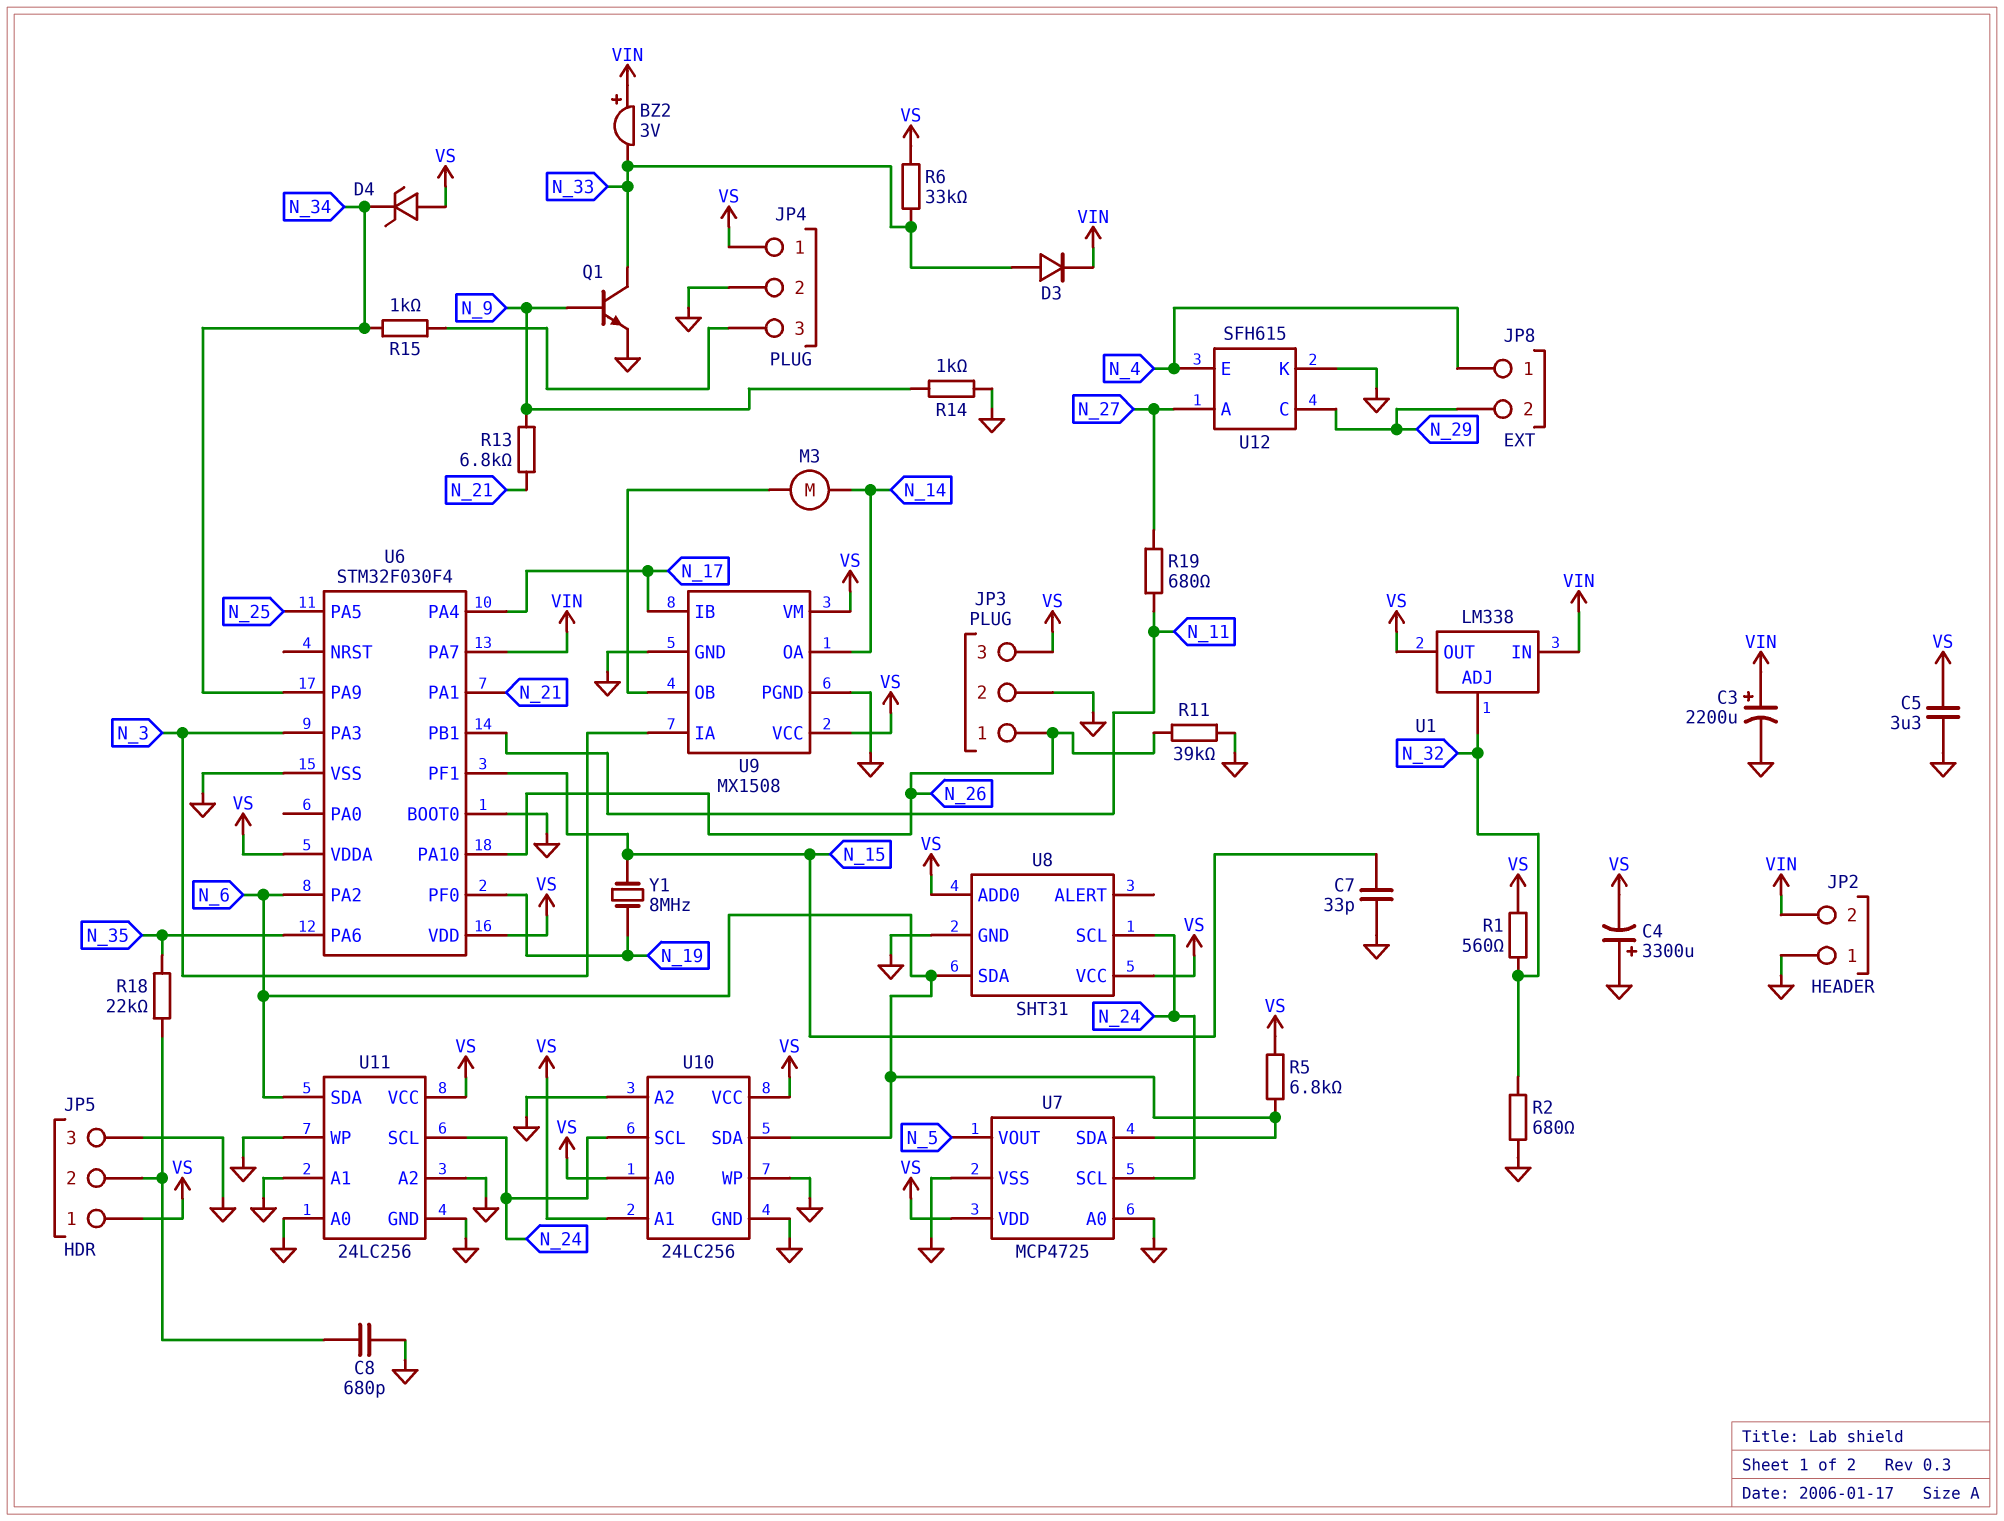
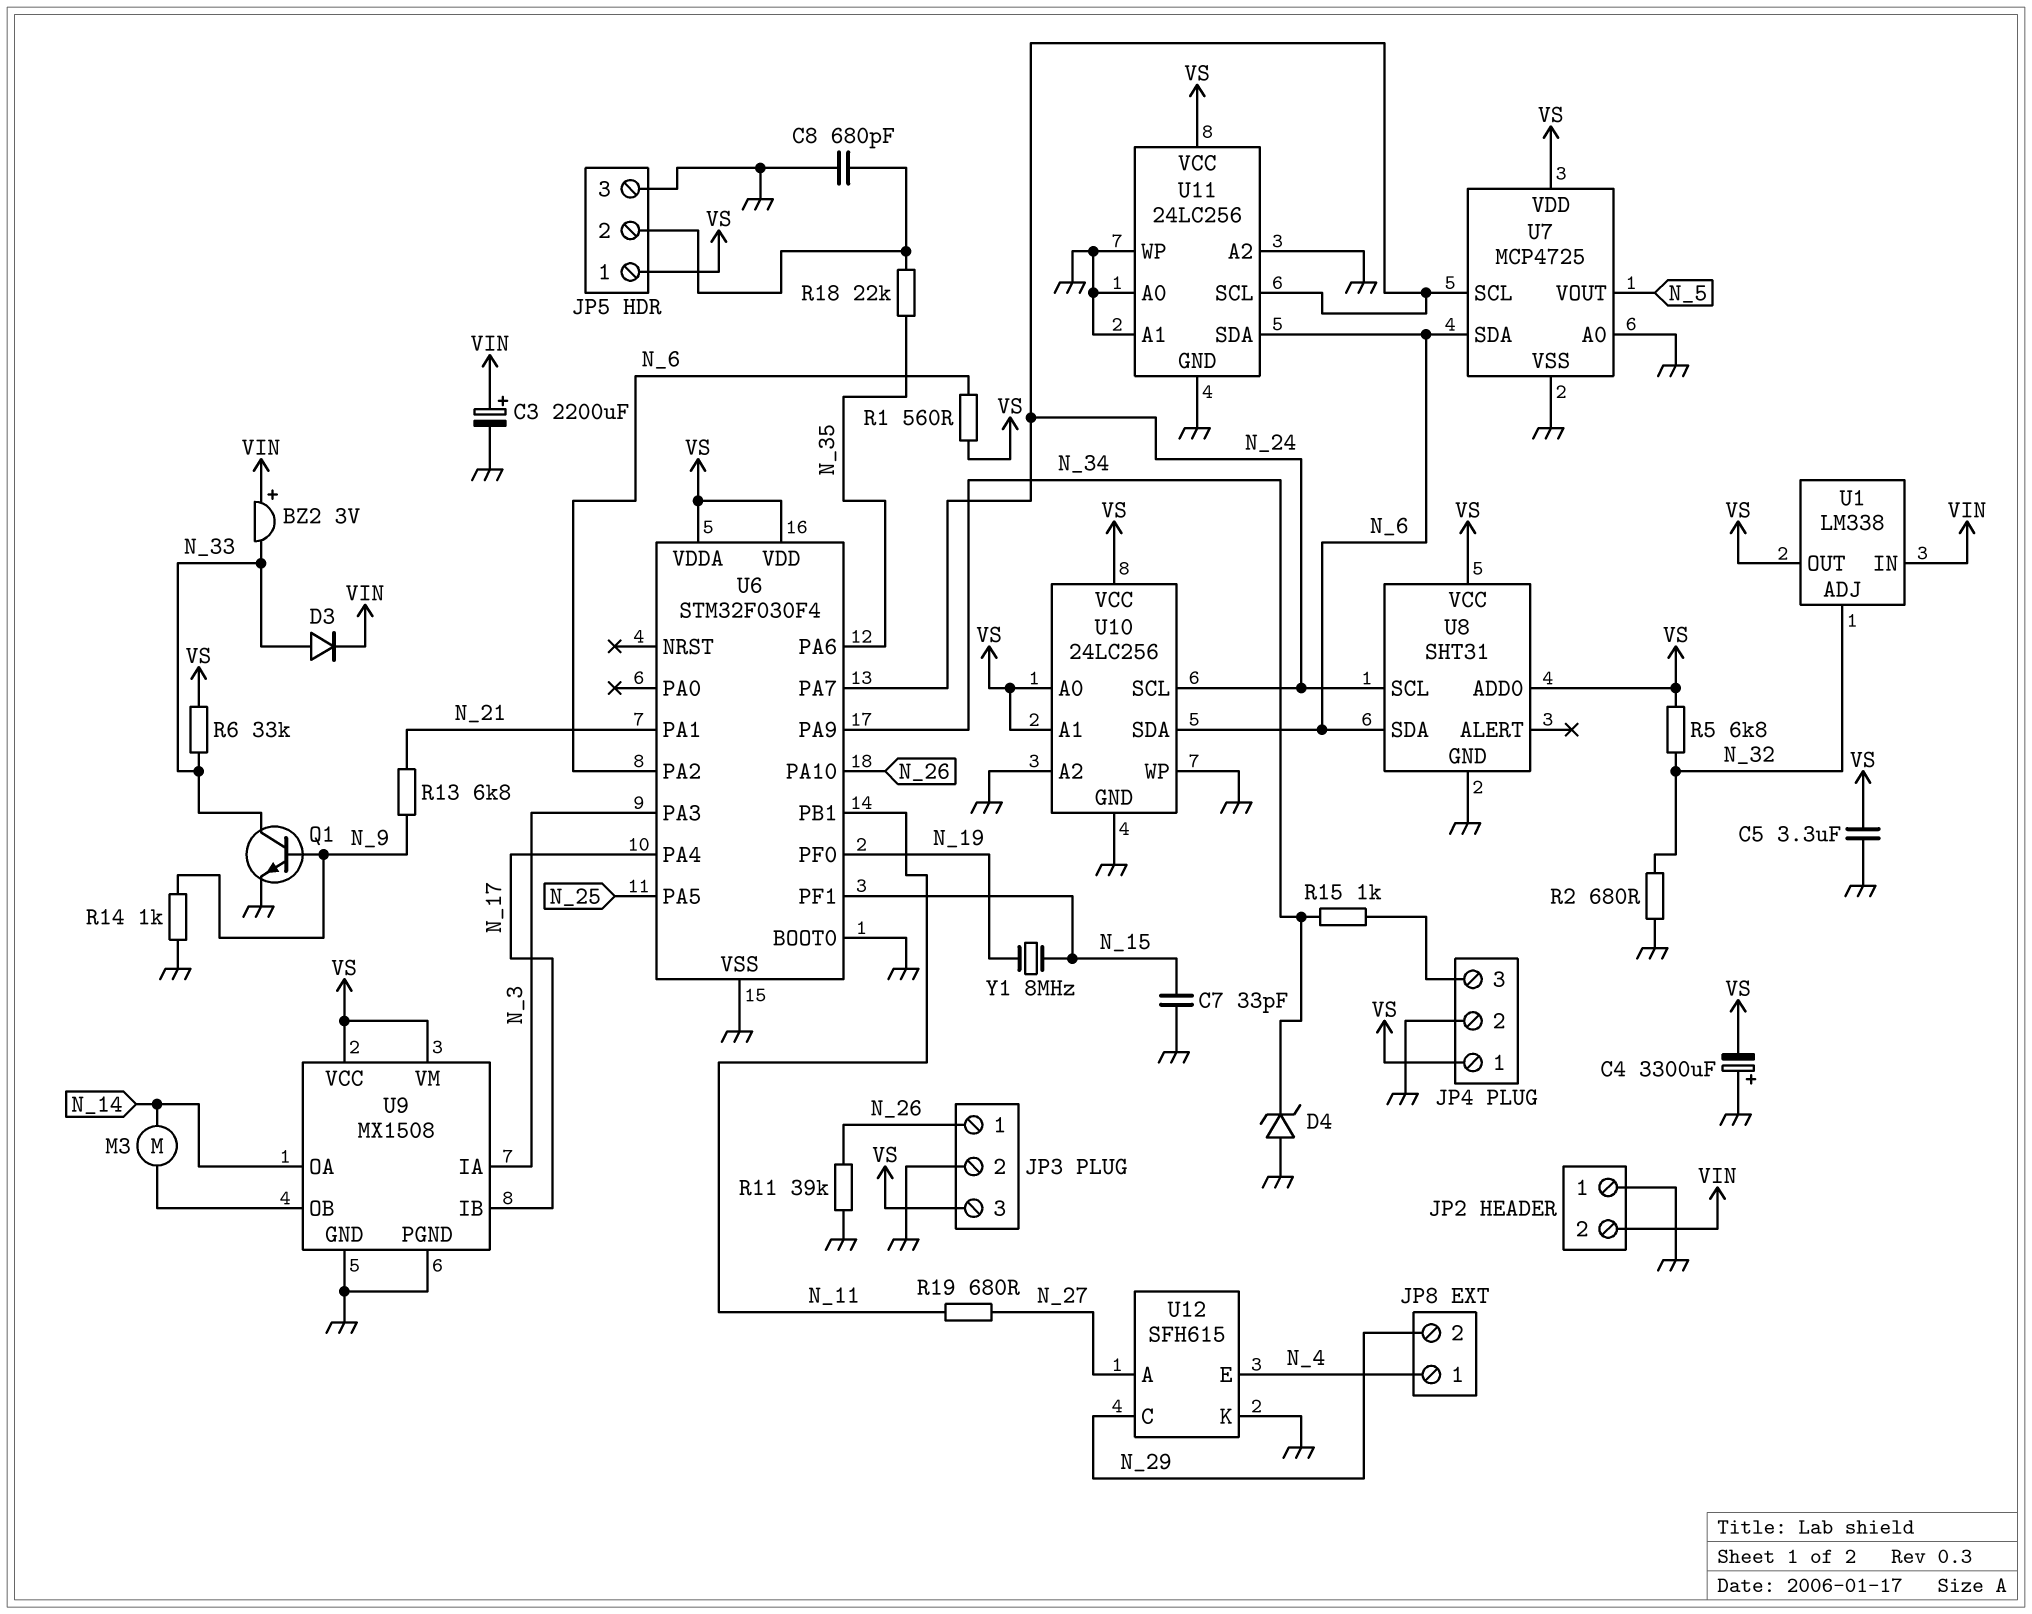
D4: zener (A VS, K N_34) -> zener (A GND, K N_34)
R1: 560 (N_32, VS) -> 560 (N_6, VS)
R5: 6.8k (N_6, VS) -> 6.8k (N_32, VS)
U6 pin PA7: VIN -> N_24

